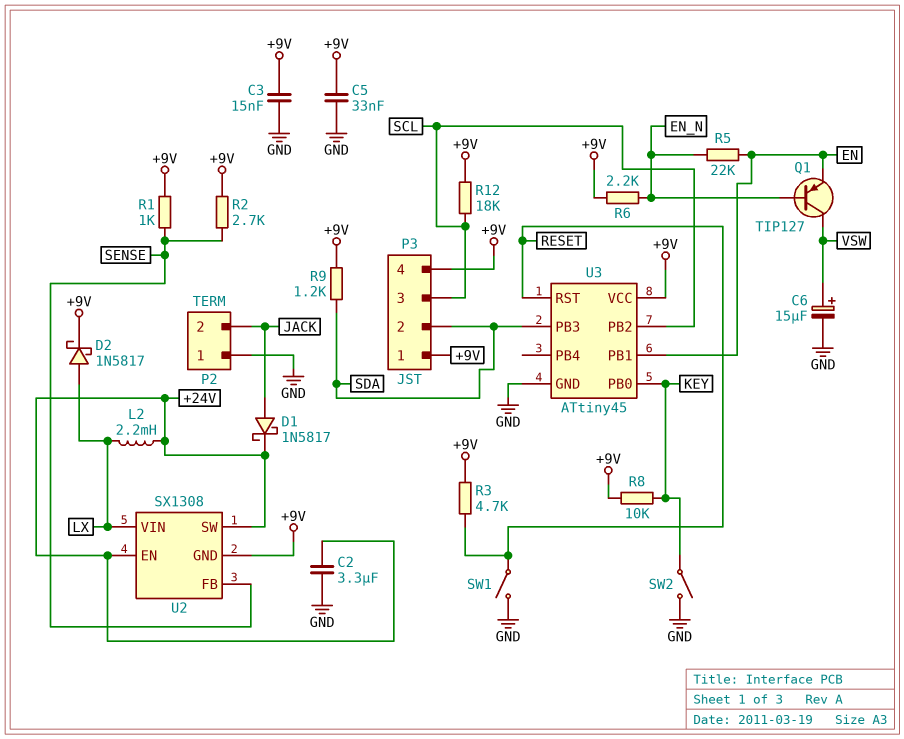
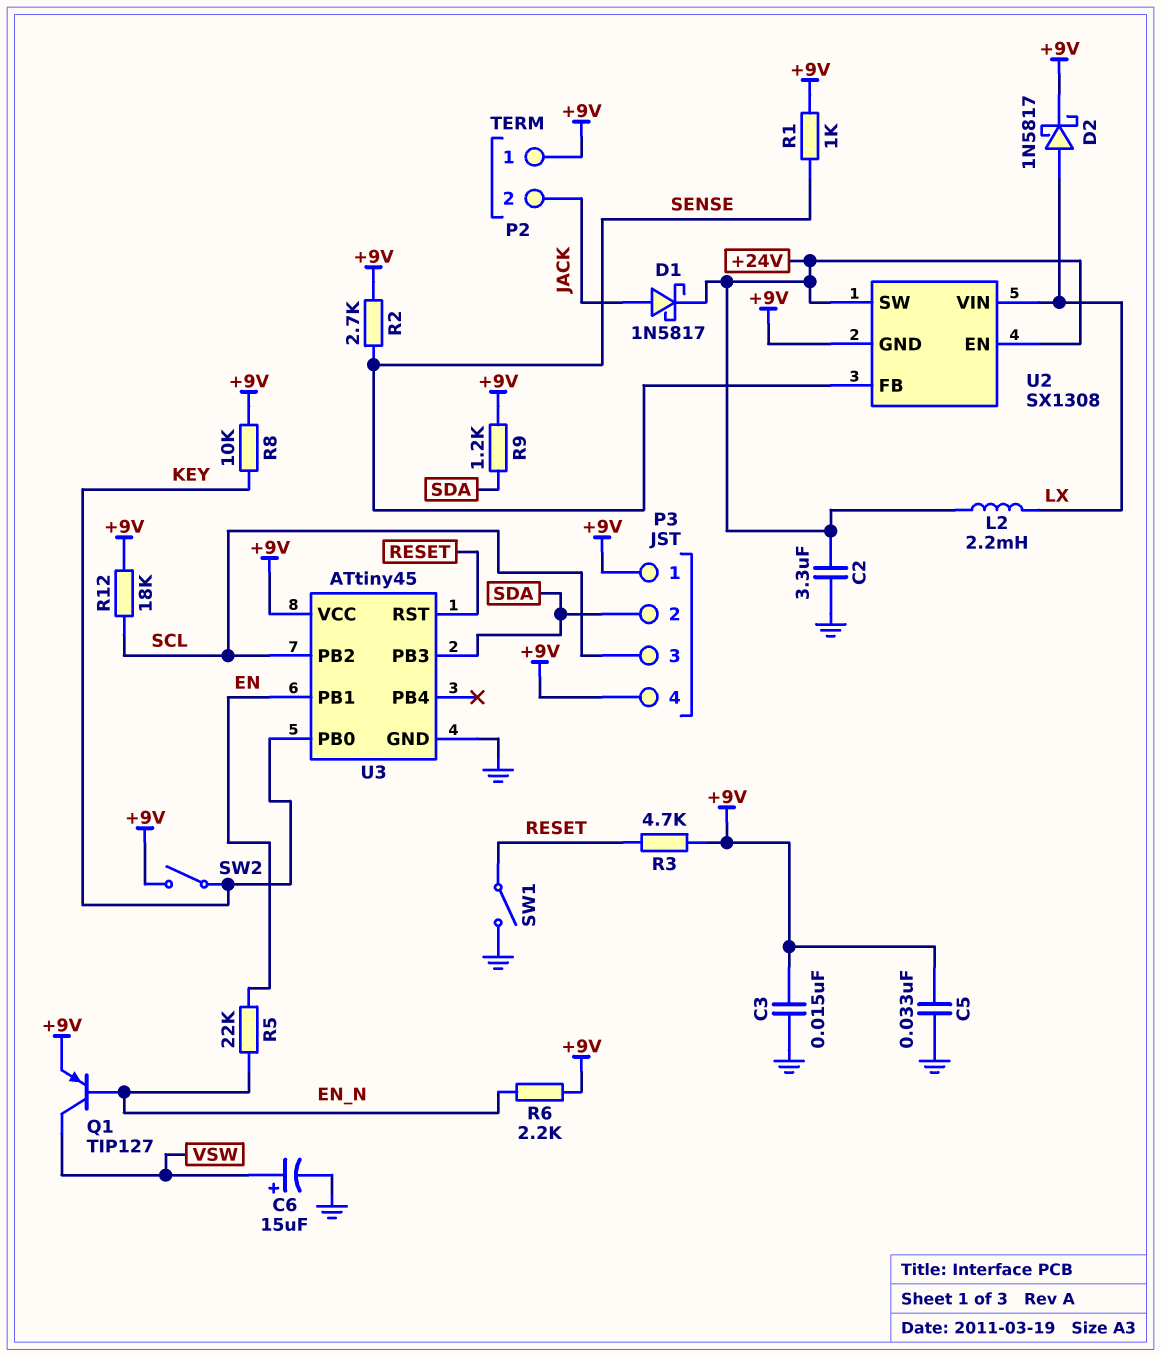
P2 pin 1: GND -> +9V
Q1: PNP TIP127 (B EN_N, C VSW, E EN) -> PNP TIP127 (B EN_N, C VSW, E +9V)
SW2: switch (GND, KEY) -> switch (+9V, KEY)

